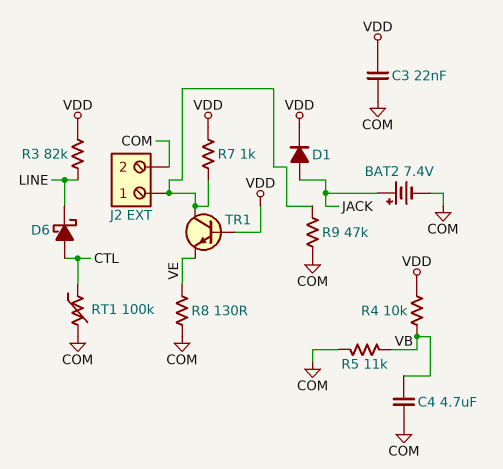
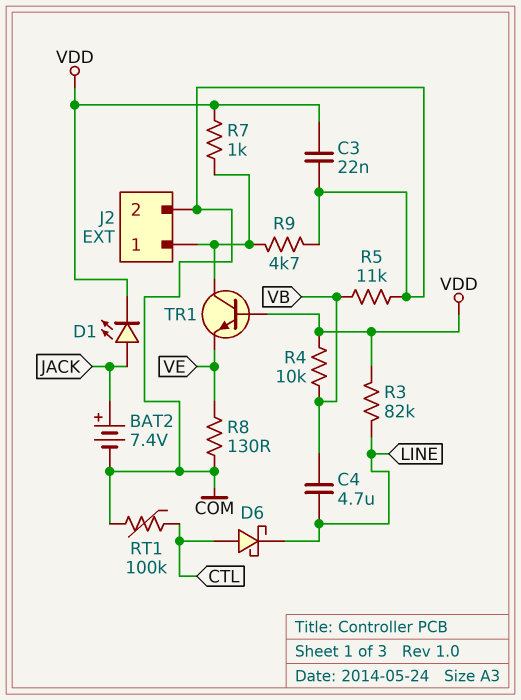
C4: 4.7uF (COM, VB) -> 4.7uF (LINE, VB)
D1: diode (A JACK, K VDD) -> LED (A JACK, K VDD)
R9: 47k (COM, J2/1) -> 4.7k (COM, J2/1)

